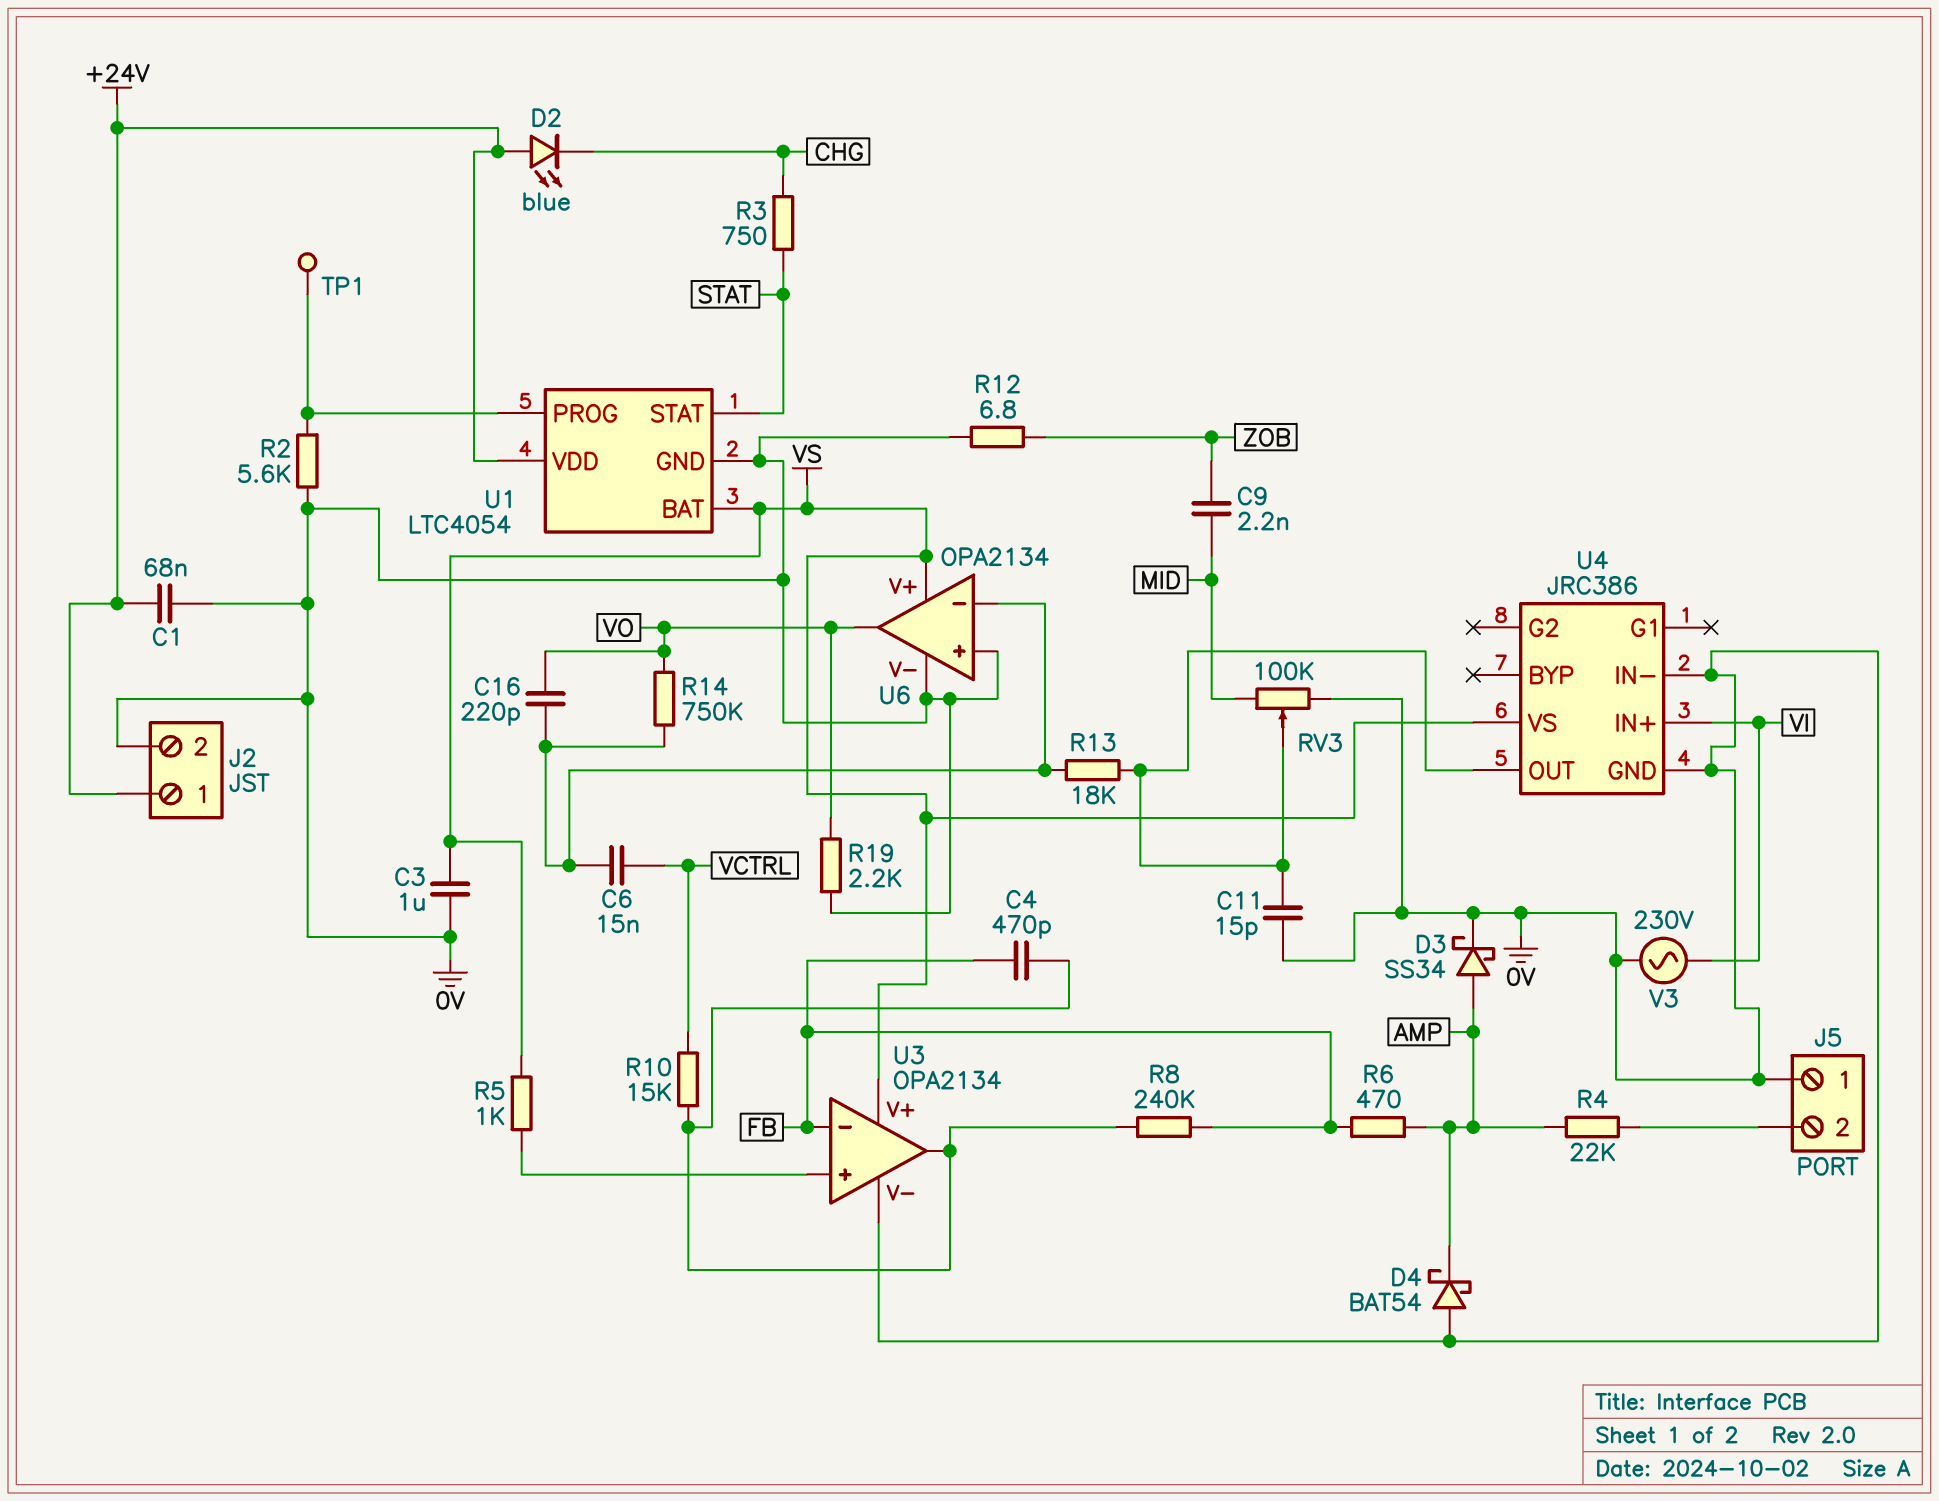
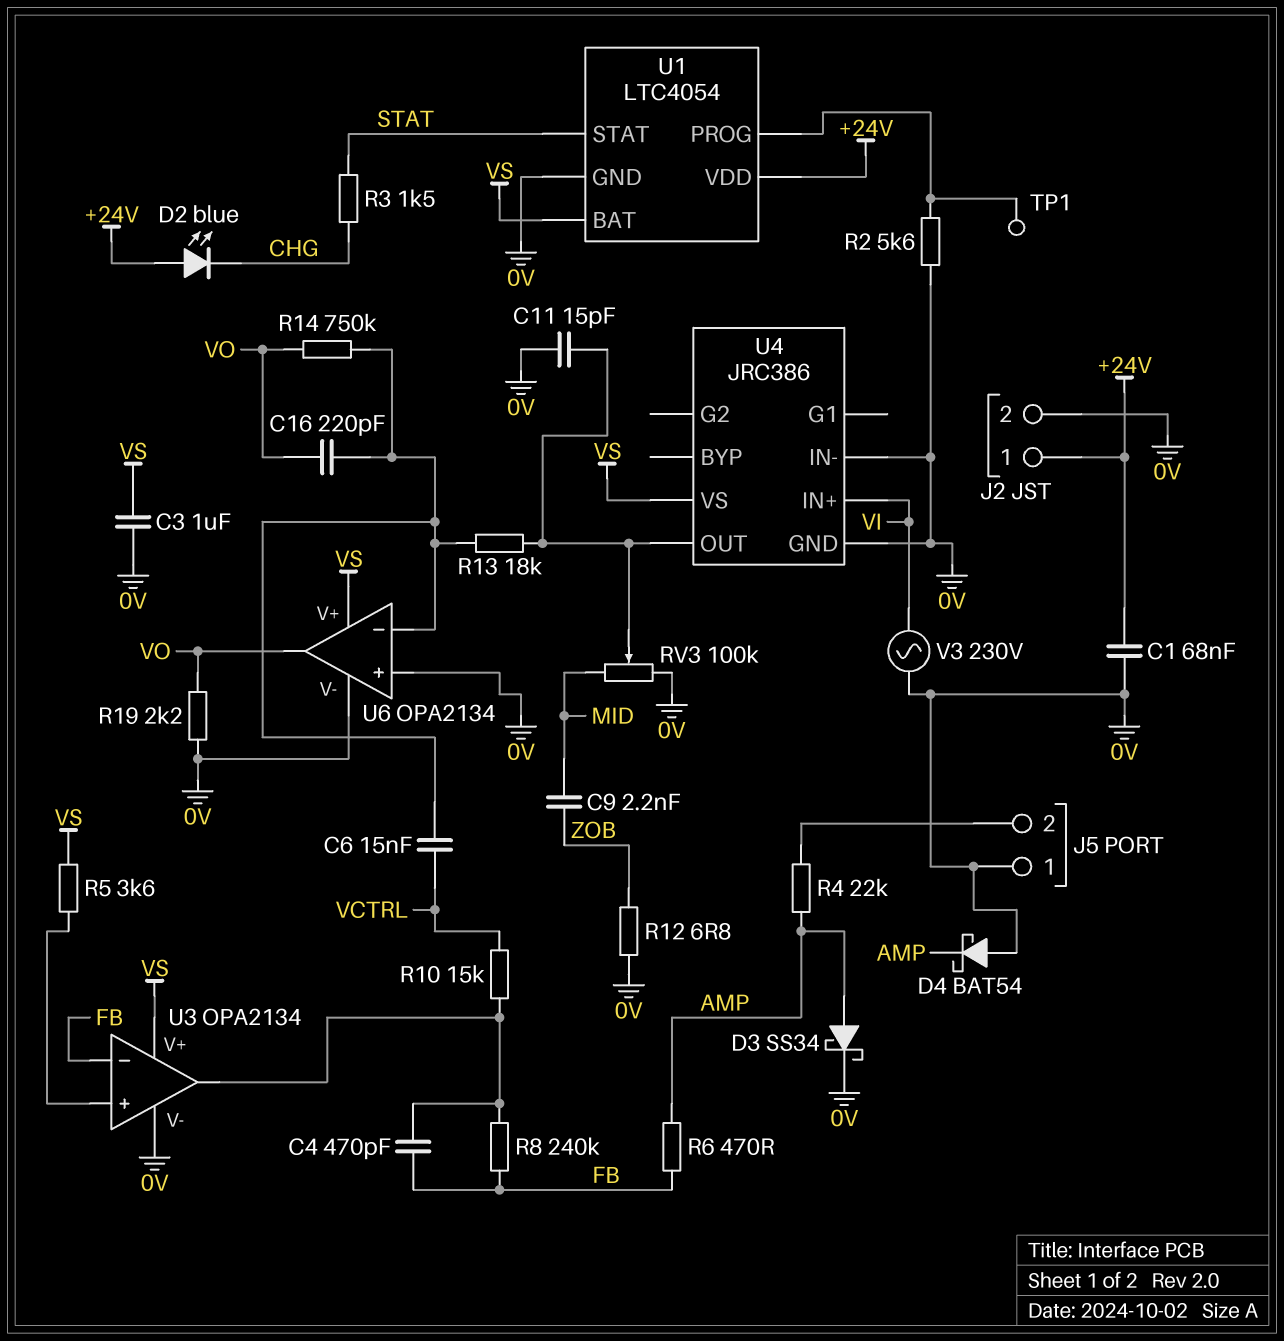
R3: 750 (CHG, STAT) -> 1.5k (CHG, STAT)
R5: 1k (U3/in+, VS) -> 3.6k (U3/in+, VS)

